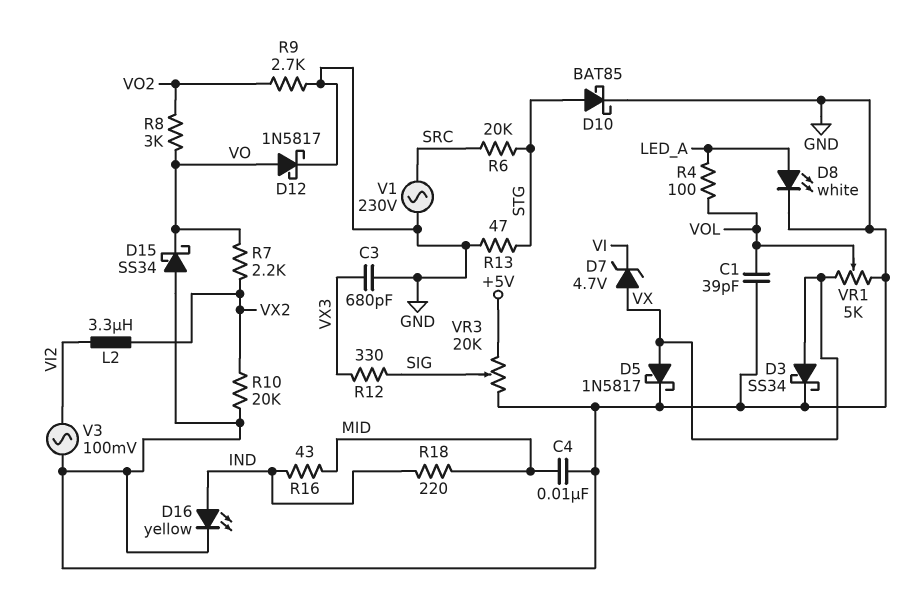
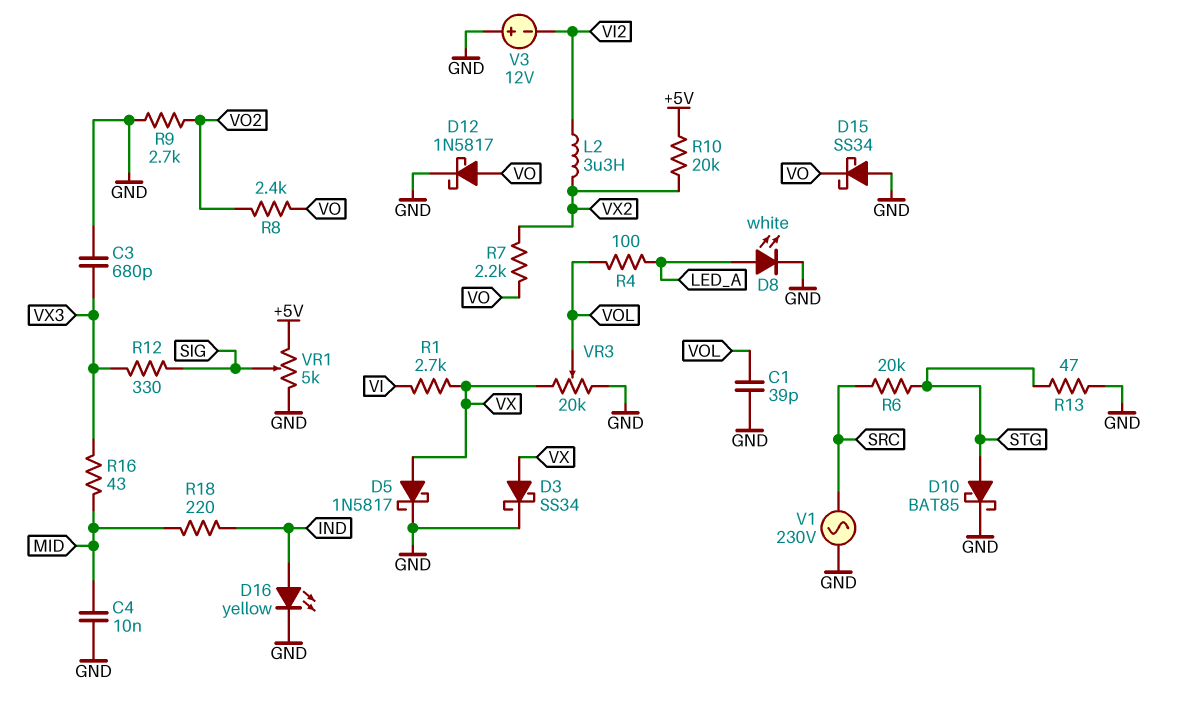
D7: zener 4.7V (A VX, K VI) -> none
R1: none -> 2.7k (VI, VX)
R8: 3k (VO, VO2) -> 2.4k (VO, VO2)
R10: 20k (GND, VX2) -> 20k (+5V, VX2)
R16: 43 (IND, MID) -> 43 (MID, VX3)
V3: AC 100mV (GND, VI2) -> 12V (plus GND, minus VI2)
VR1: 5k (GND, VX, wiper VOL) -> 5k (+5V, GND, wiper SIG)
VR3: 20k (+5V, GND, wiper SIG) -> 20k (GND, VX, wiper VOL)

